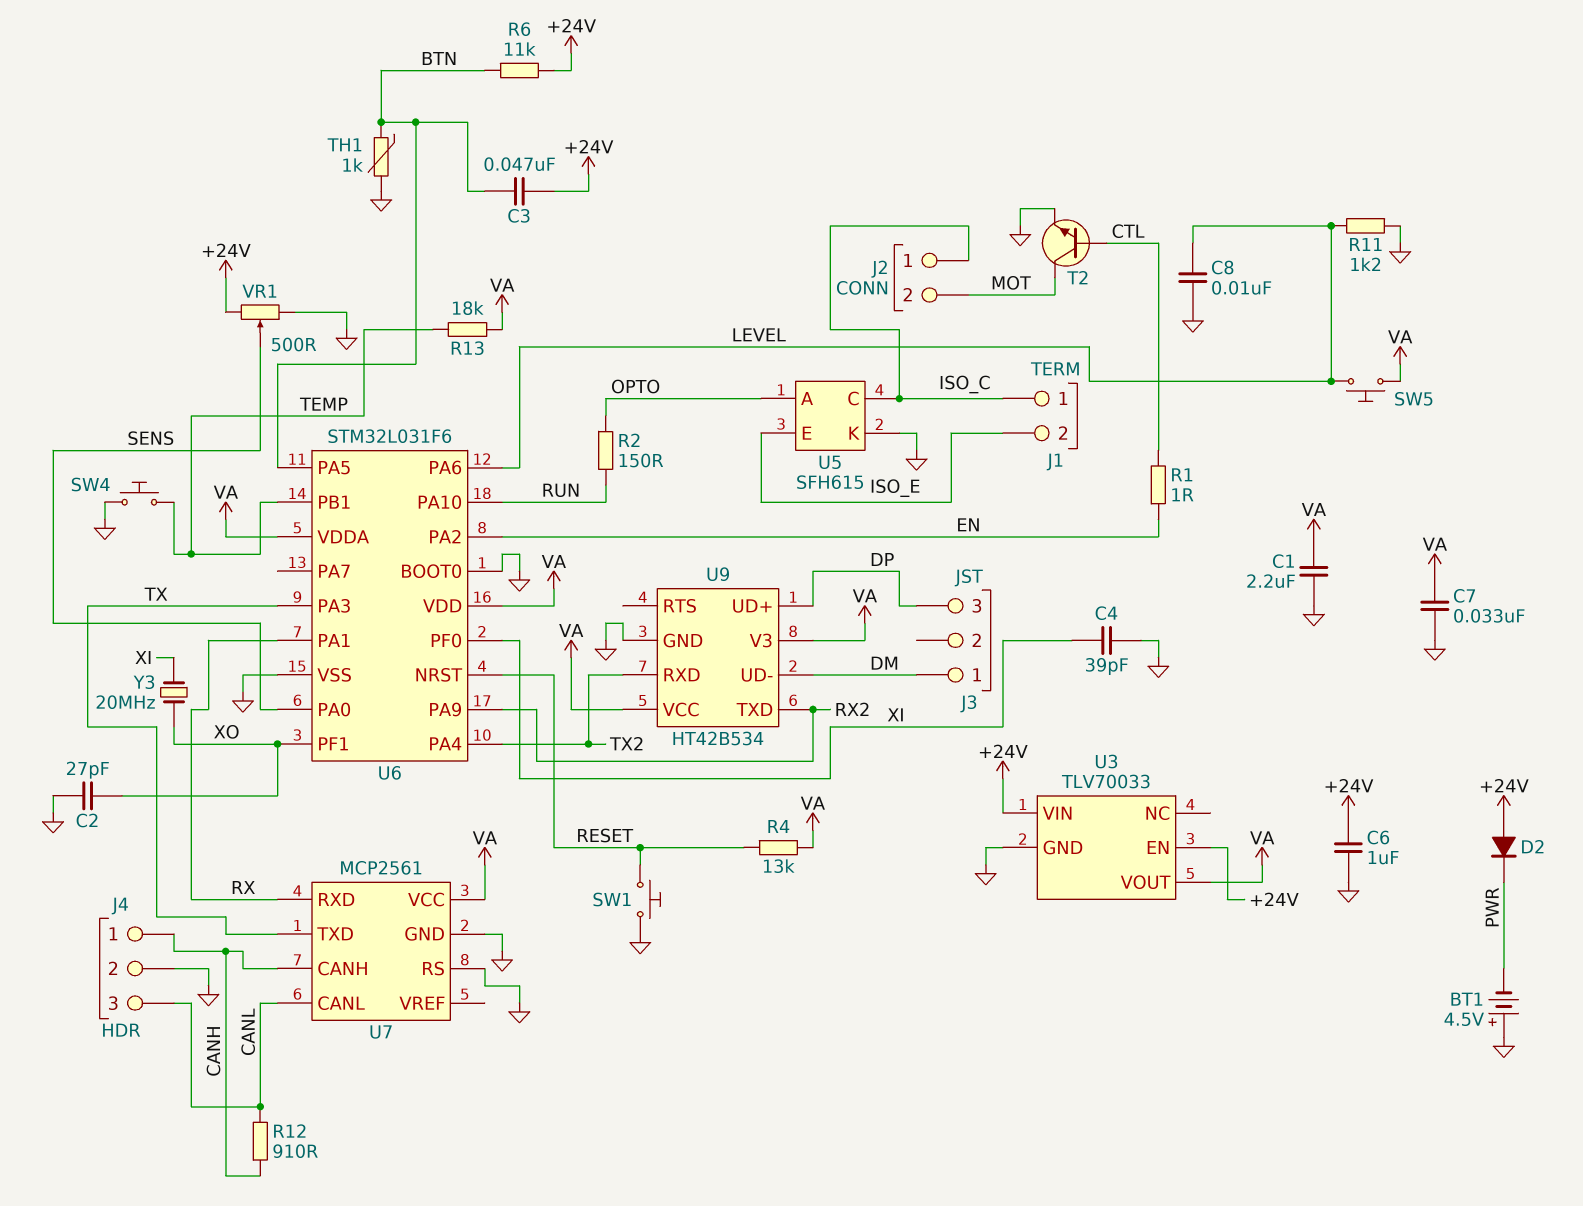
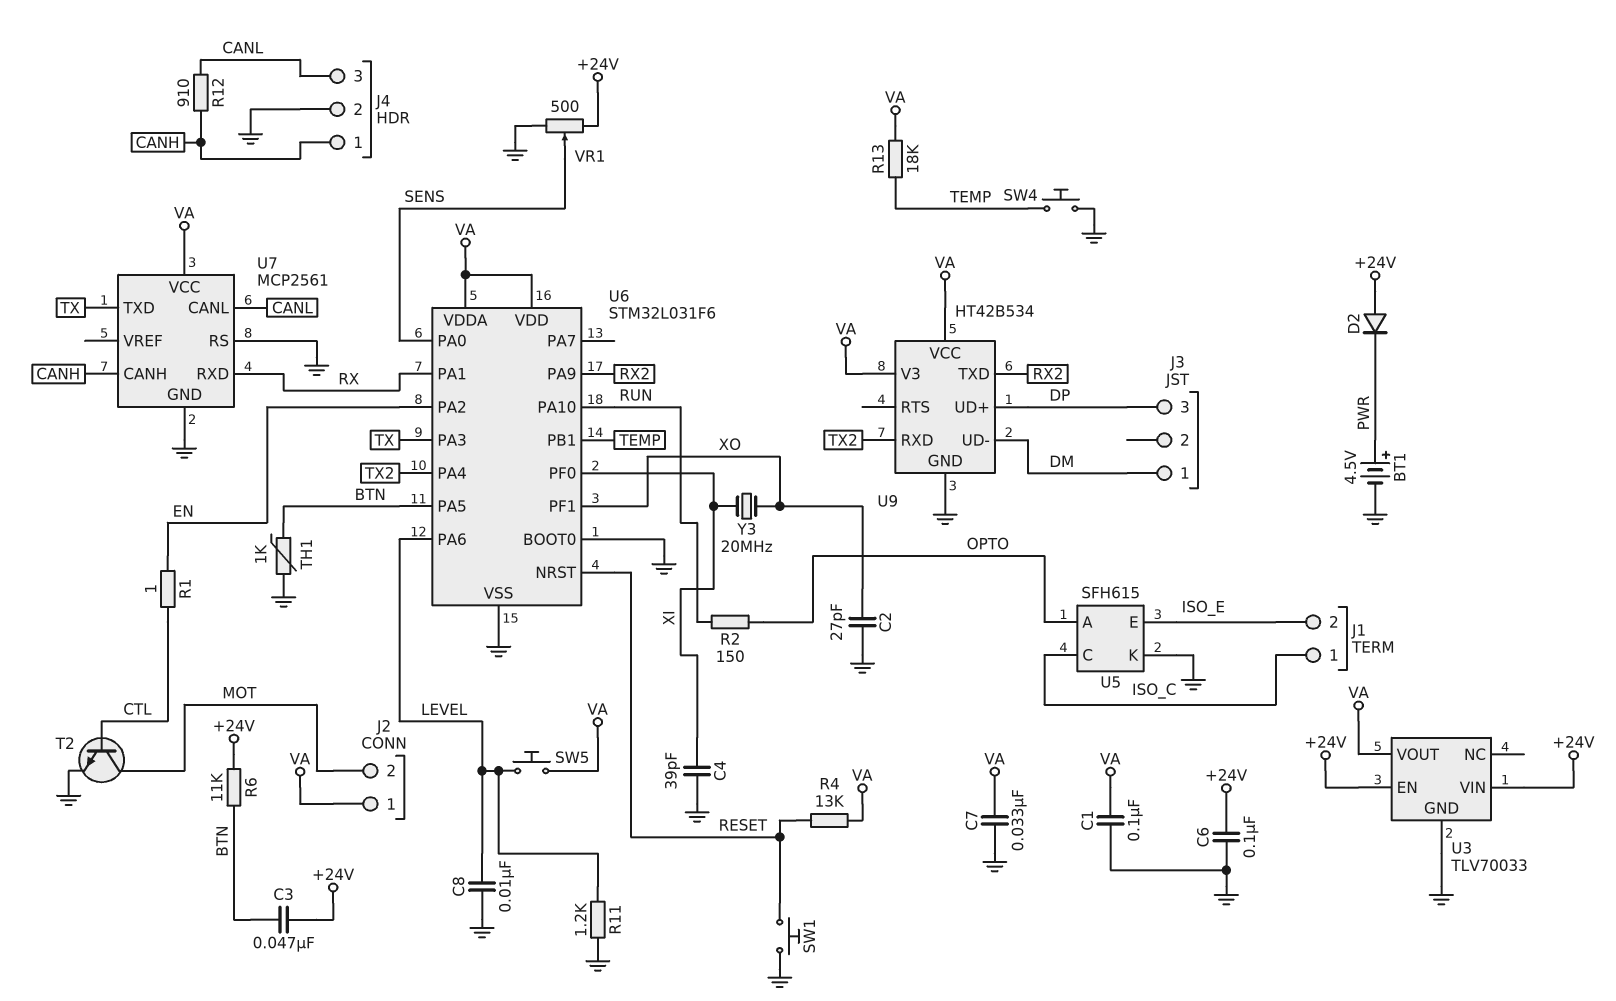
BT1: 4.5V (plus GND, minus PWR) -> 4.5V (plus PWR, minus GND)
C1: 2.2uF (GND, VA) -> 100nF (GND, VA)
C6: 1uF (+24V, GND) -> 100nF (+24V, GND)
J2 pin 1: ISO_C -> VA

